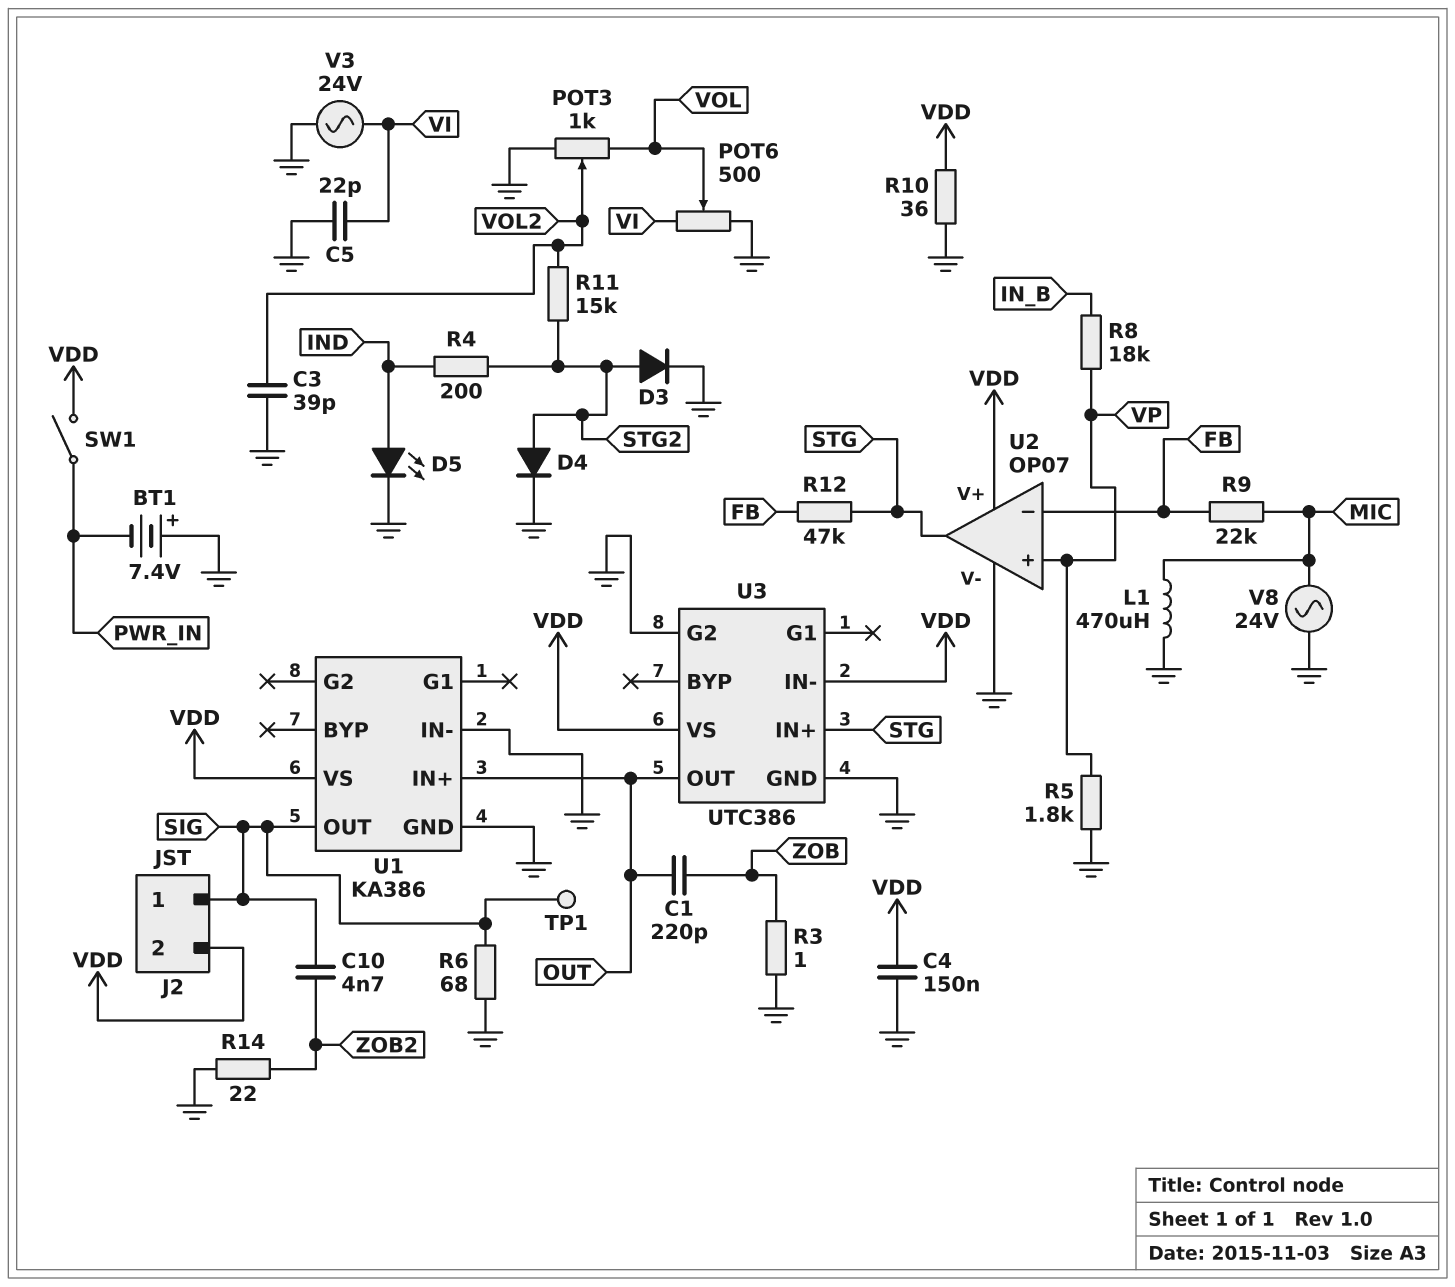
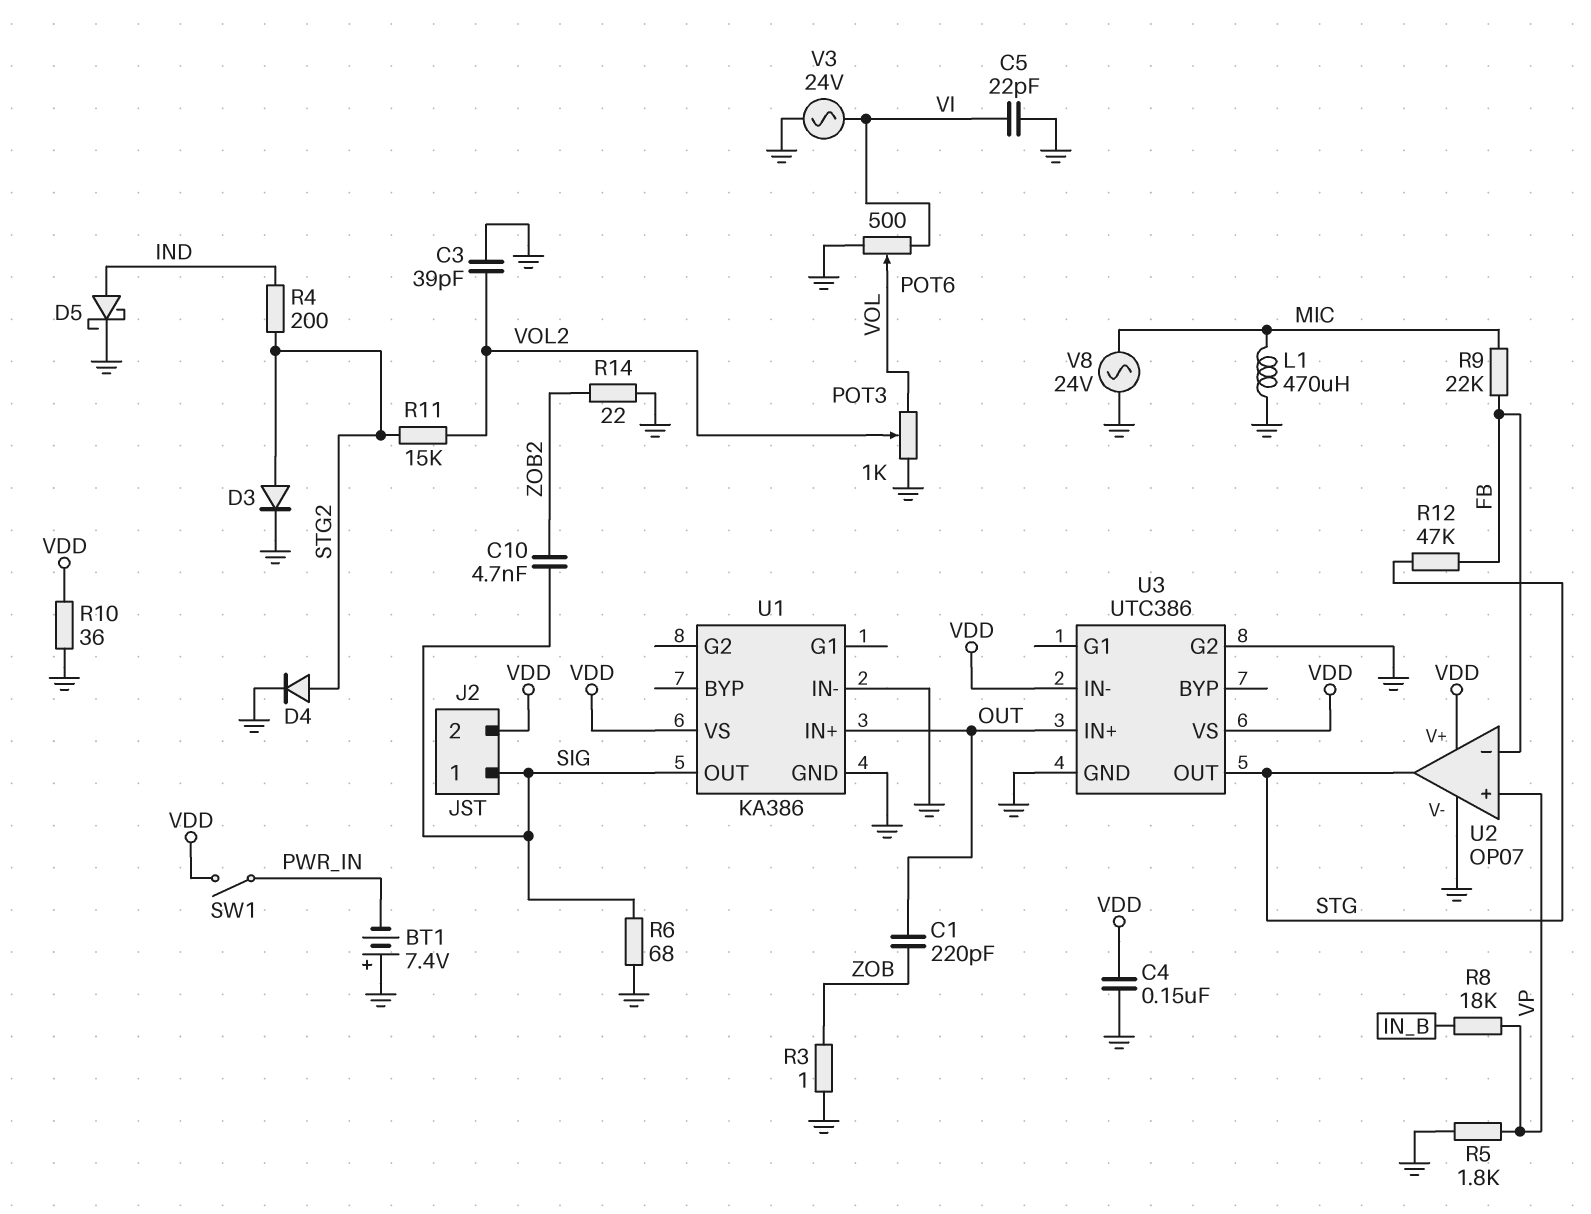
D5: LED (A IND, K GND) -> schottky (A IND, K GND)
TP1: test point (SIG) -> none
U3 pin IN+: STG -> OUT
U3 pin OUT: OUT -> STG

